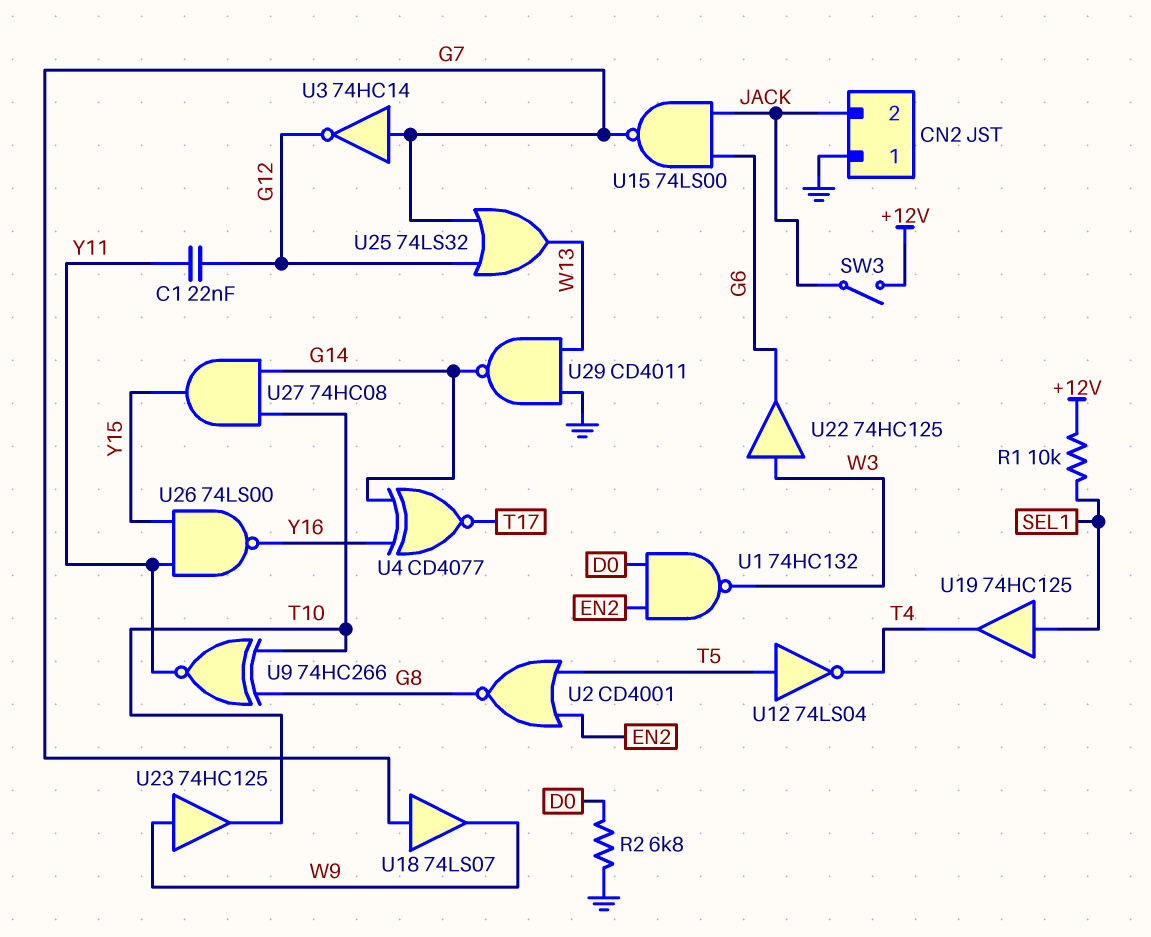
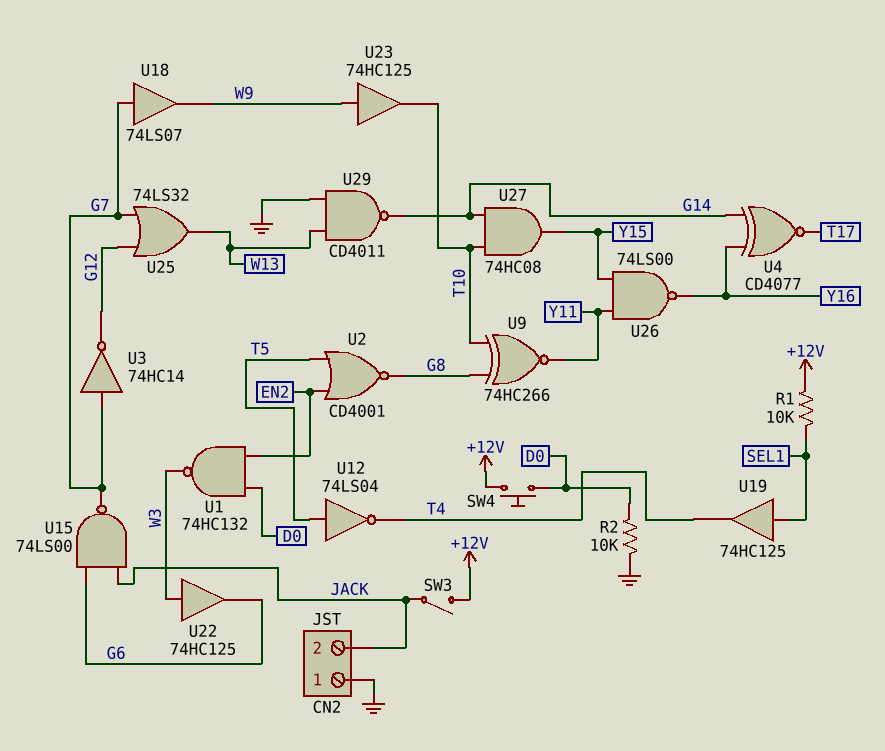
C1: 22nF (G12, Y11) -> none
R2: 6.8k (D0, GND) -> 10k (D0, GND)
SW4: none -> button (+12V, D0)

